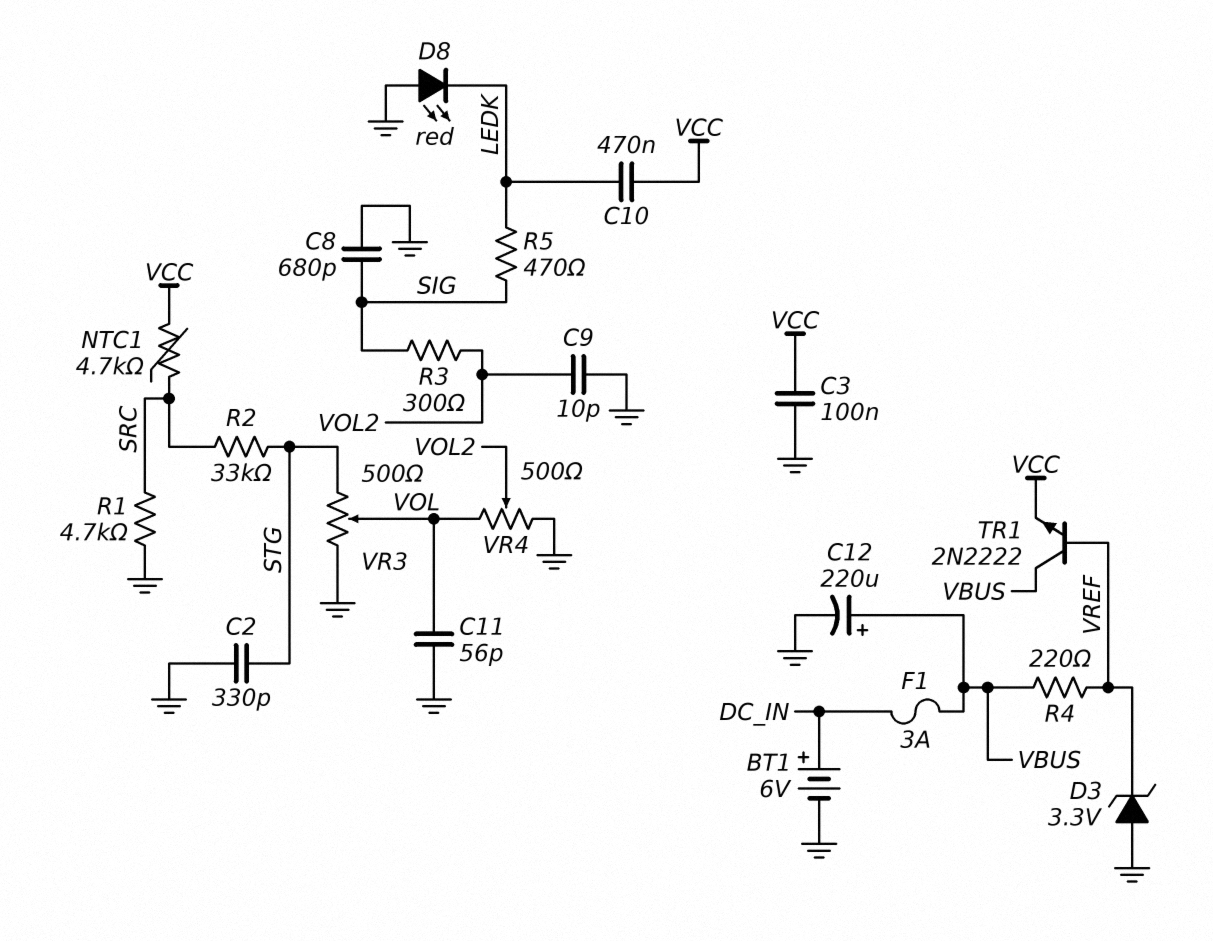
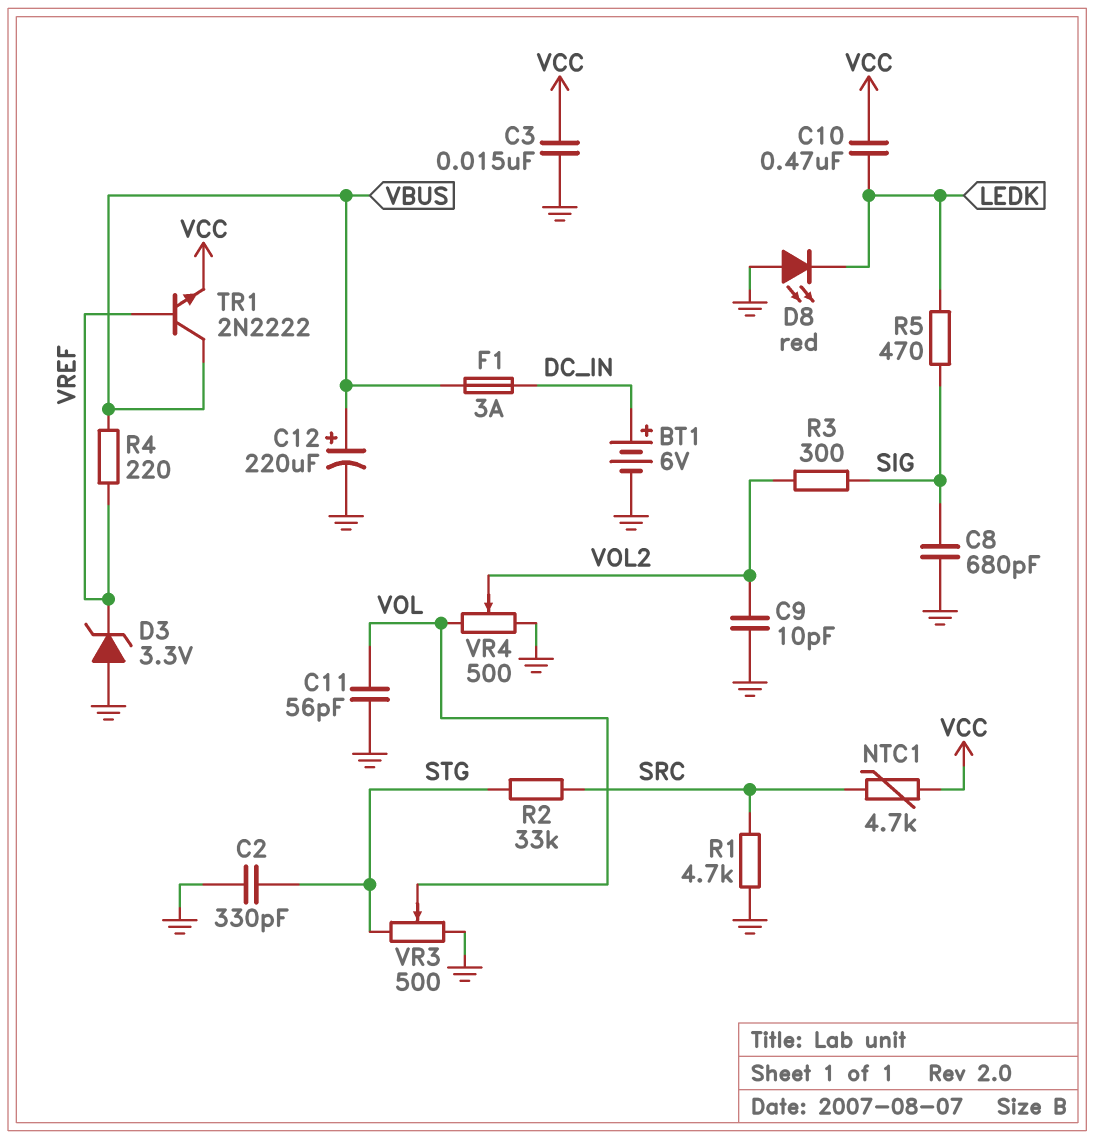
C3: 100nF (GND, VCC) -> 15nF (GND, VCC)

